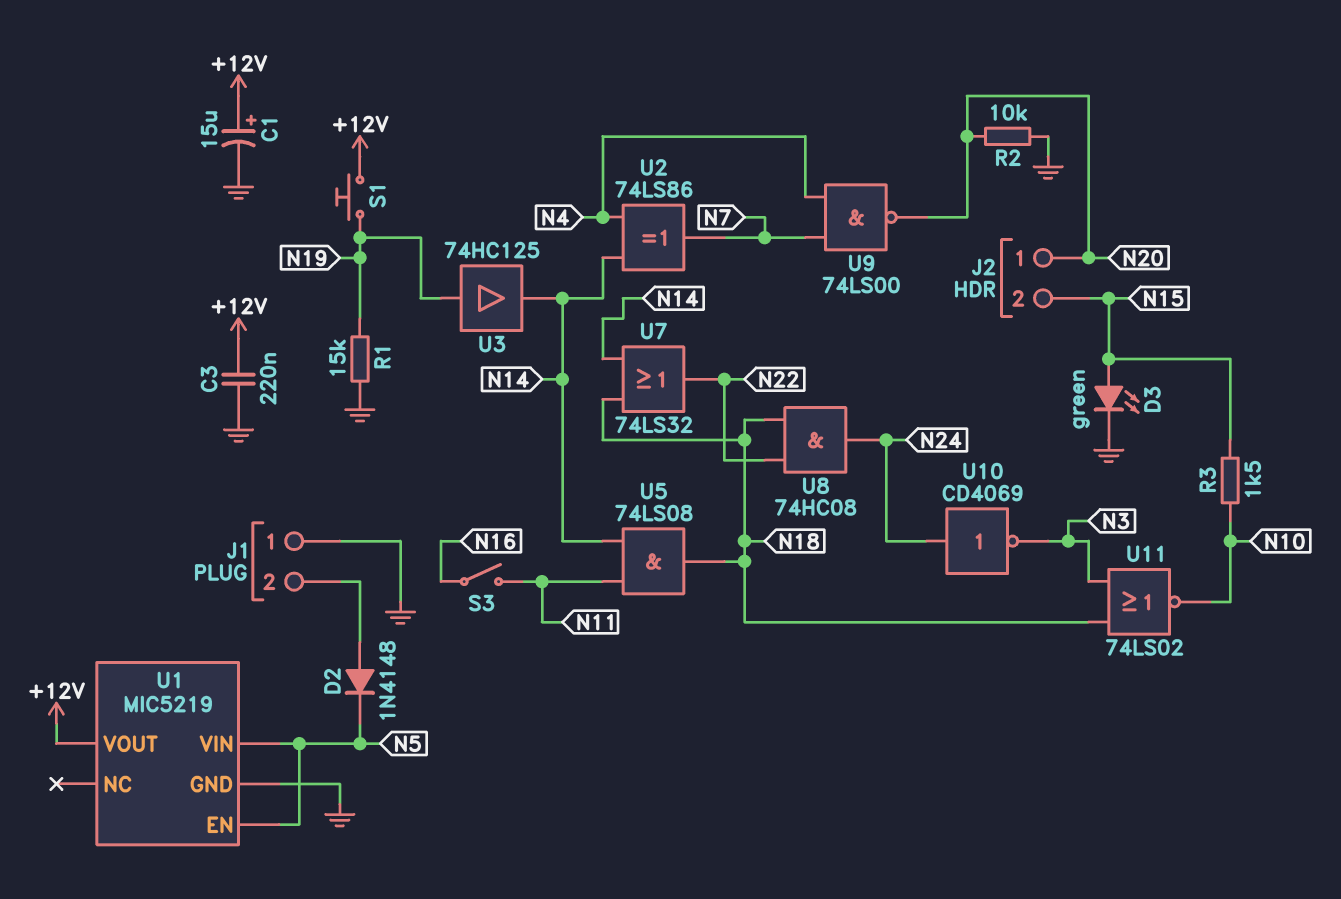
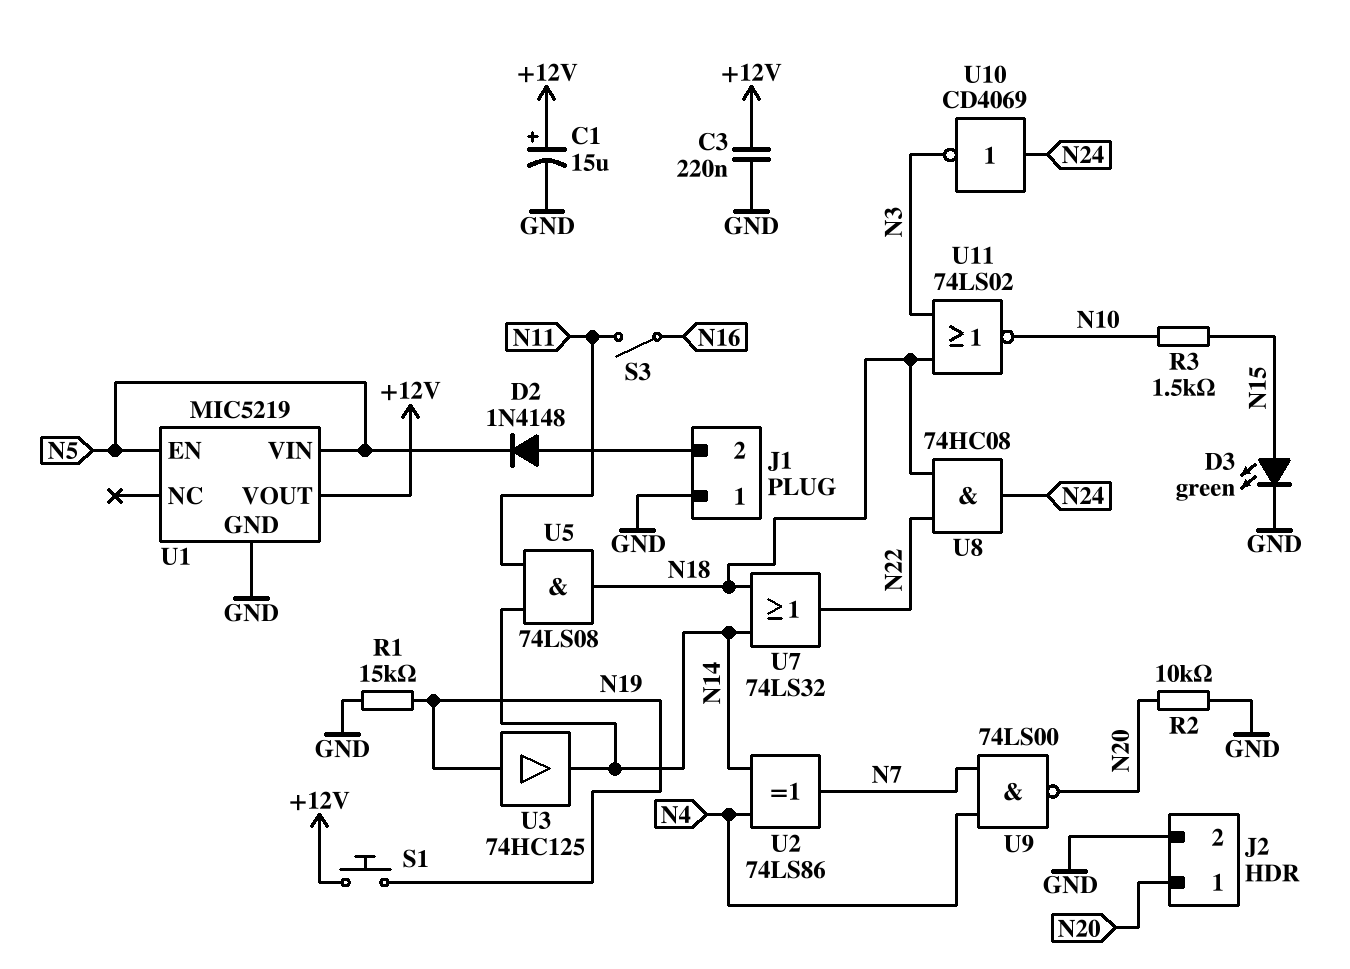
J2 pin 2: N15 -> GND

